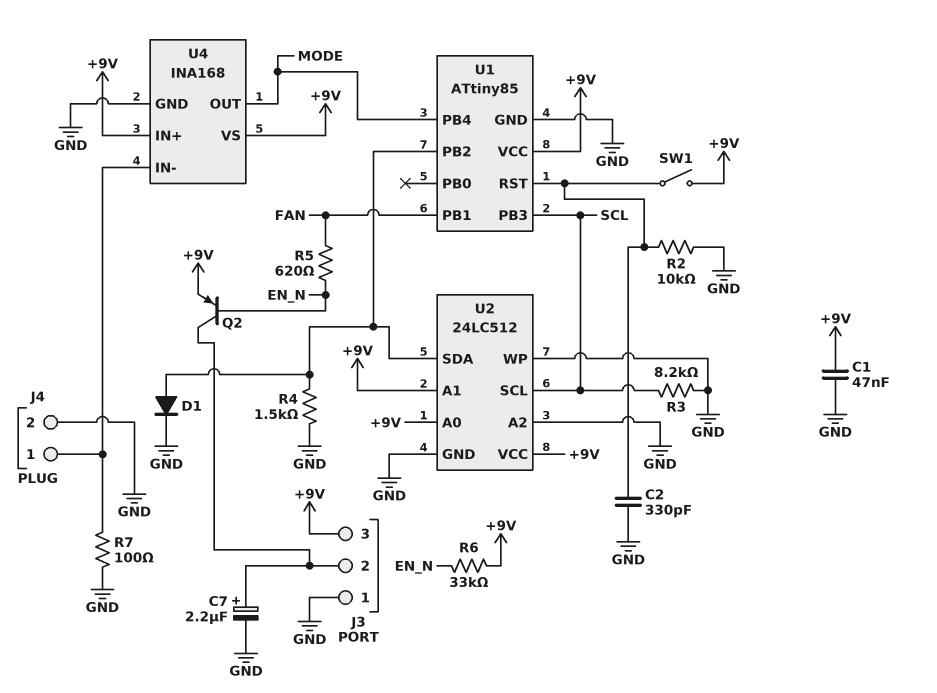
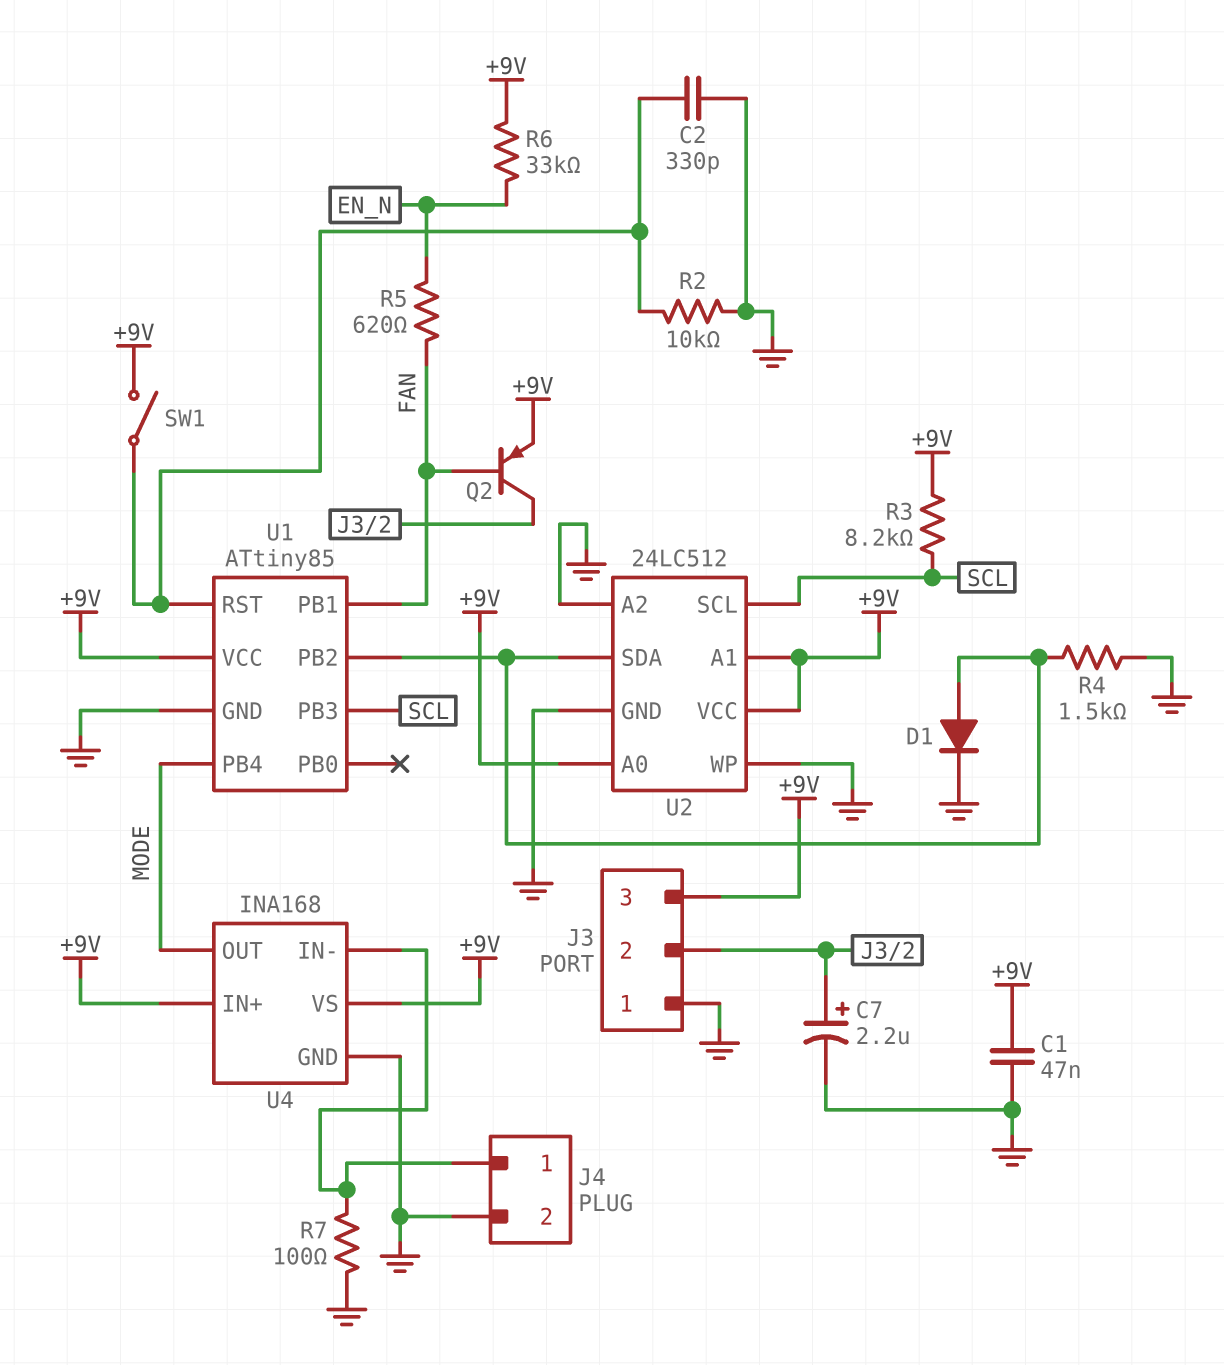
Q2: PNP (B EN_N, C J3/2, E +9V) -> PNP (B FAN, C J3/2, E +9V)
R3: 8.2k (GND, SCL) -> 8.2k (+9V, SCL)

